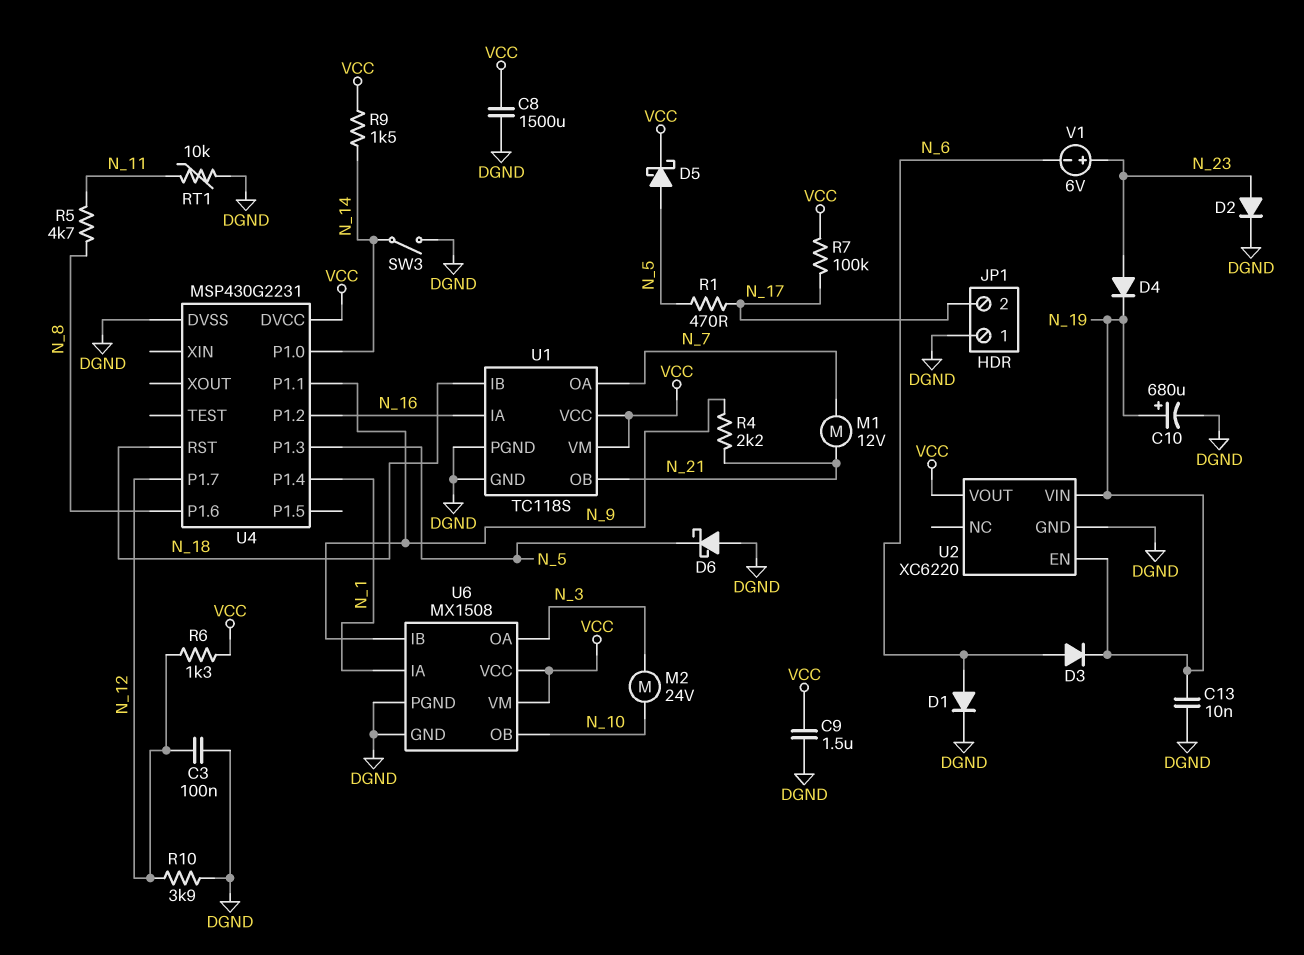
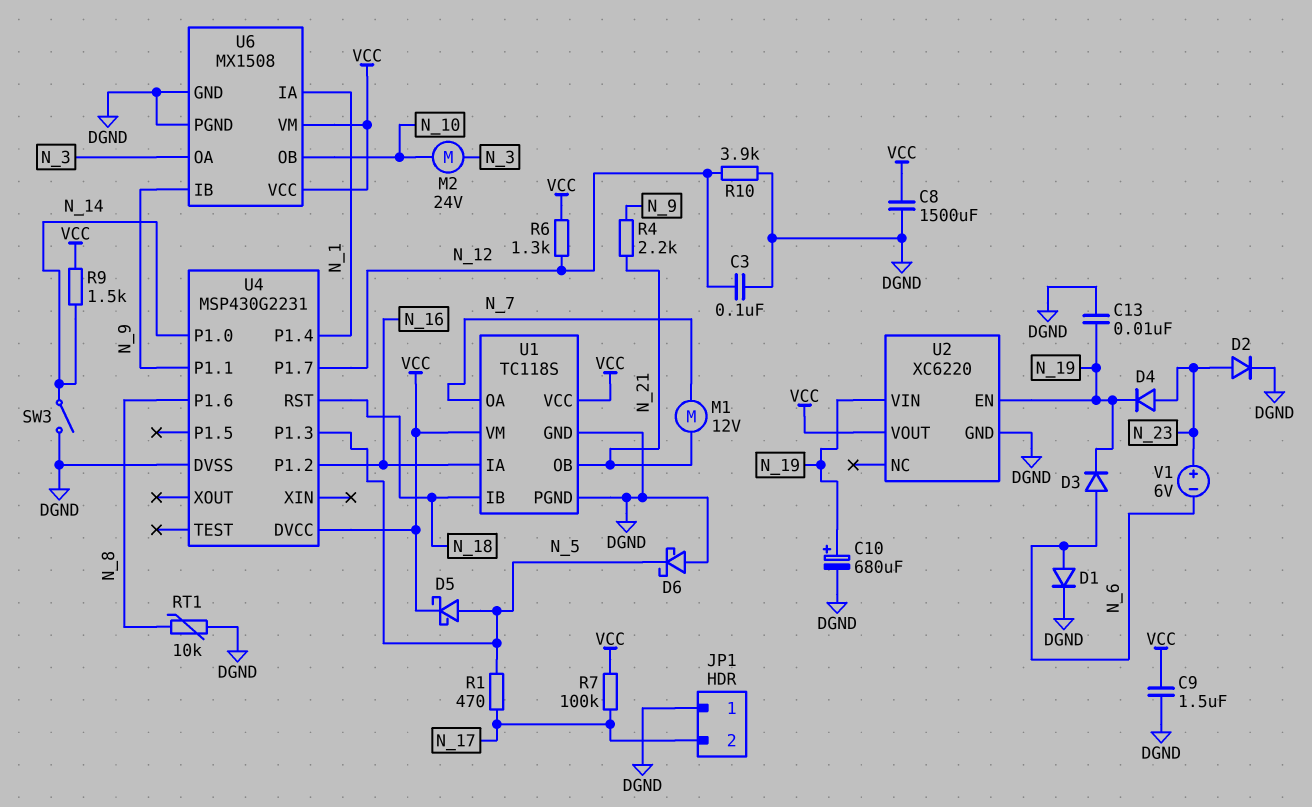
R5: 4.7k (N_8, N_11) -> none
RT1: 10k (DGND, N_11) -> 10k (DGND, N_8)

